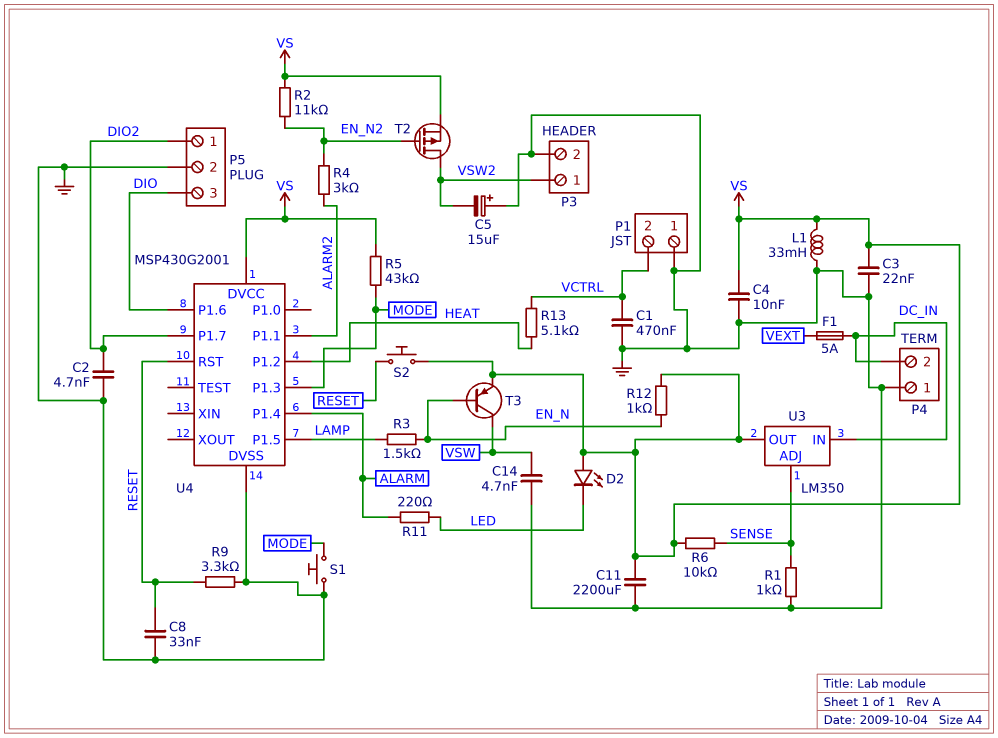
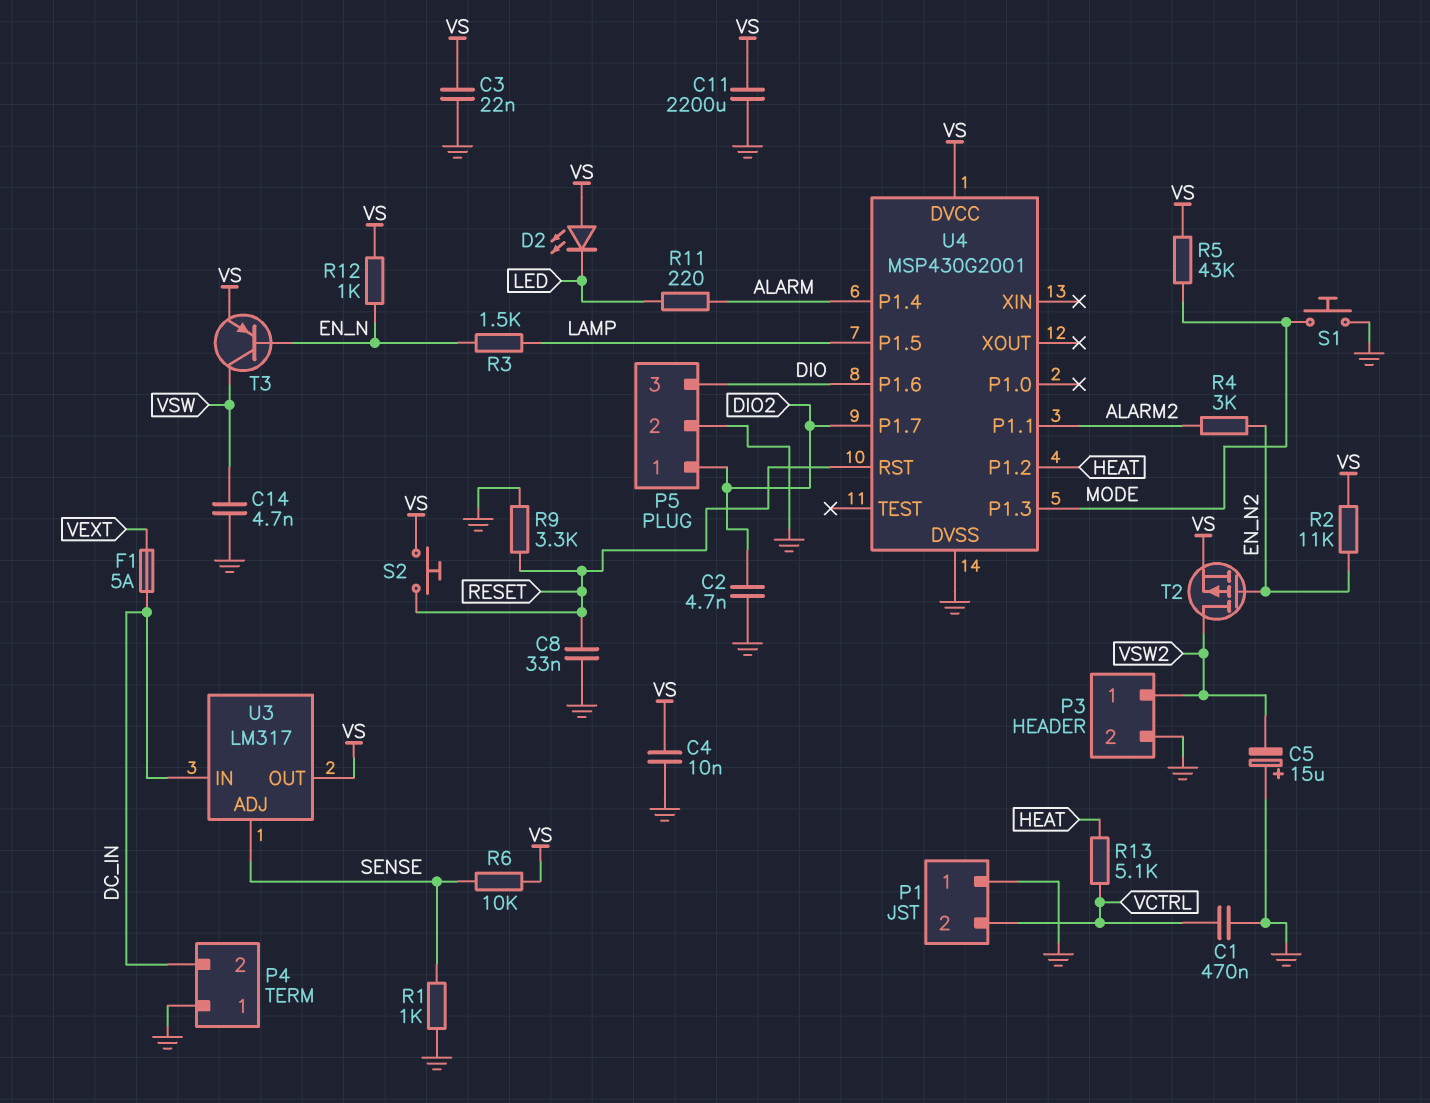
L1: 33mH (GND, VS) -> none
U3: LM350 -> LM317

